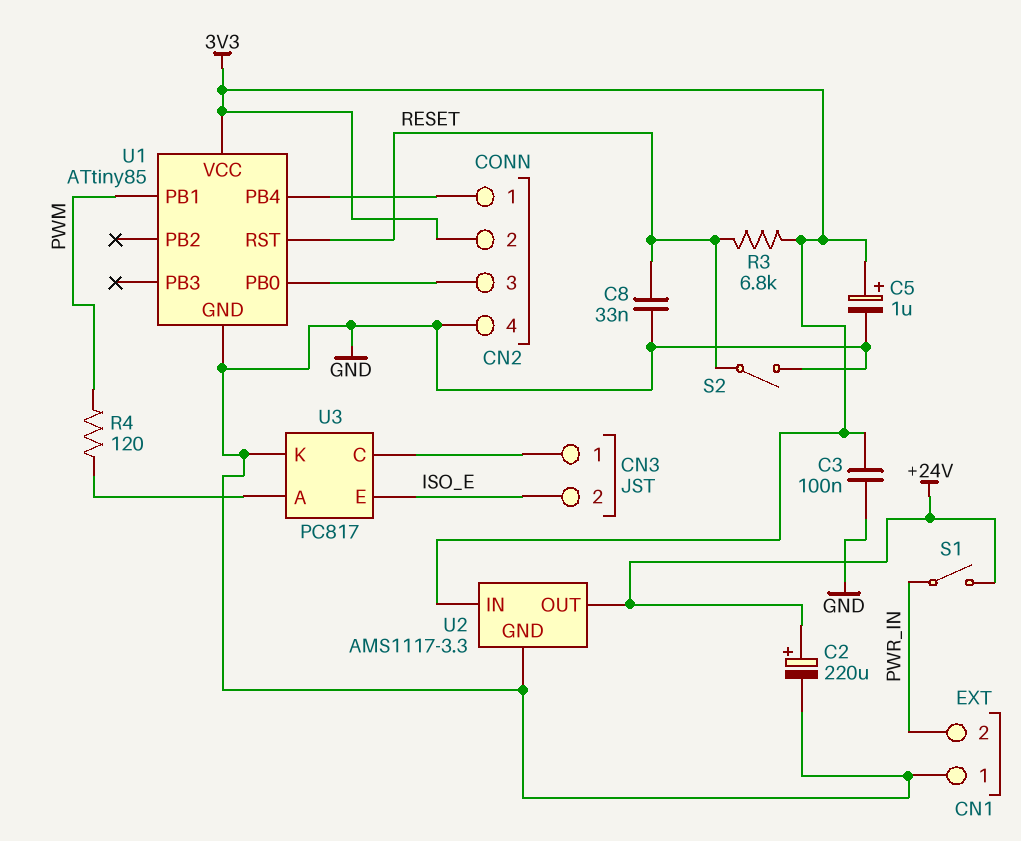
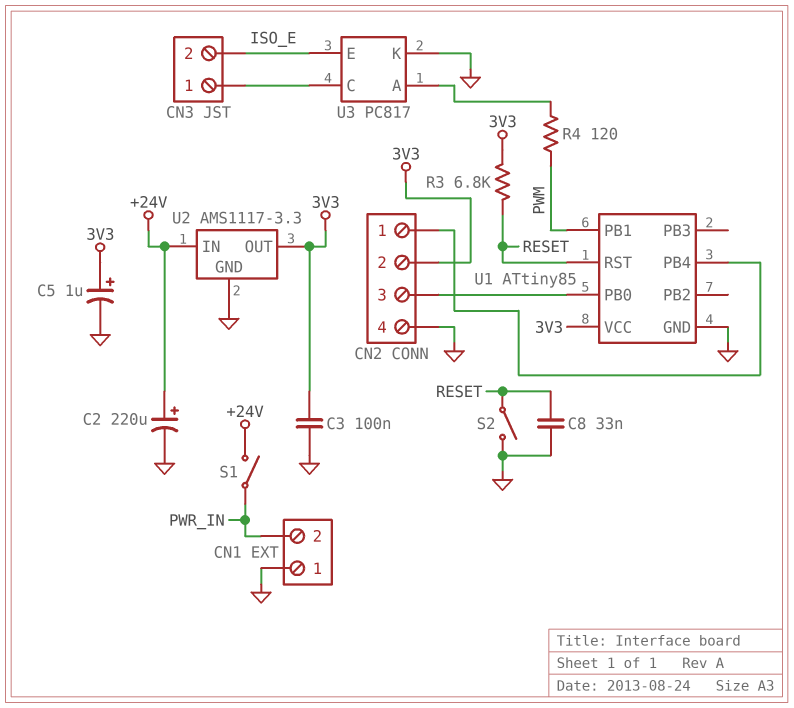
U2 pin IN: 3V3 -> +24V
U2 pin OUT: +24V -> 3V3

